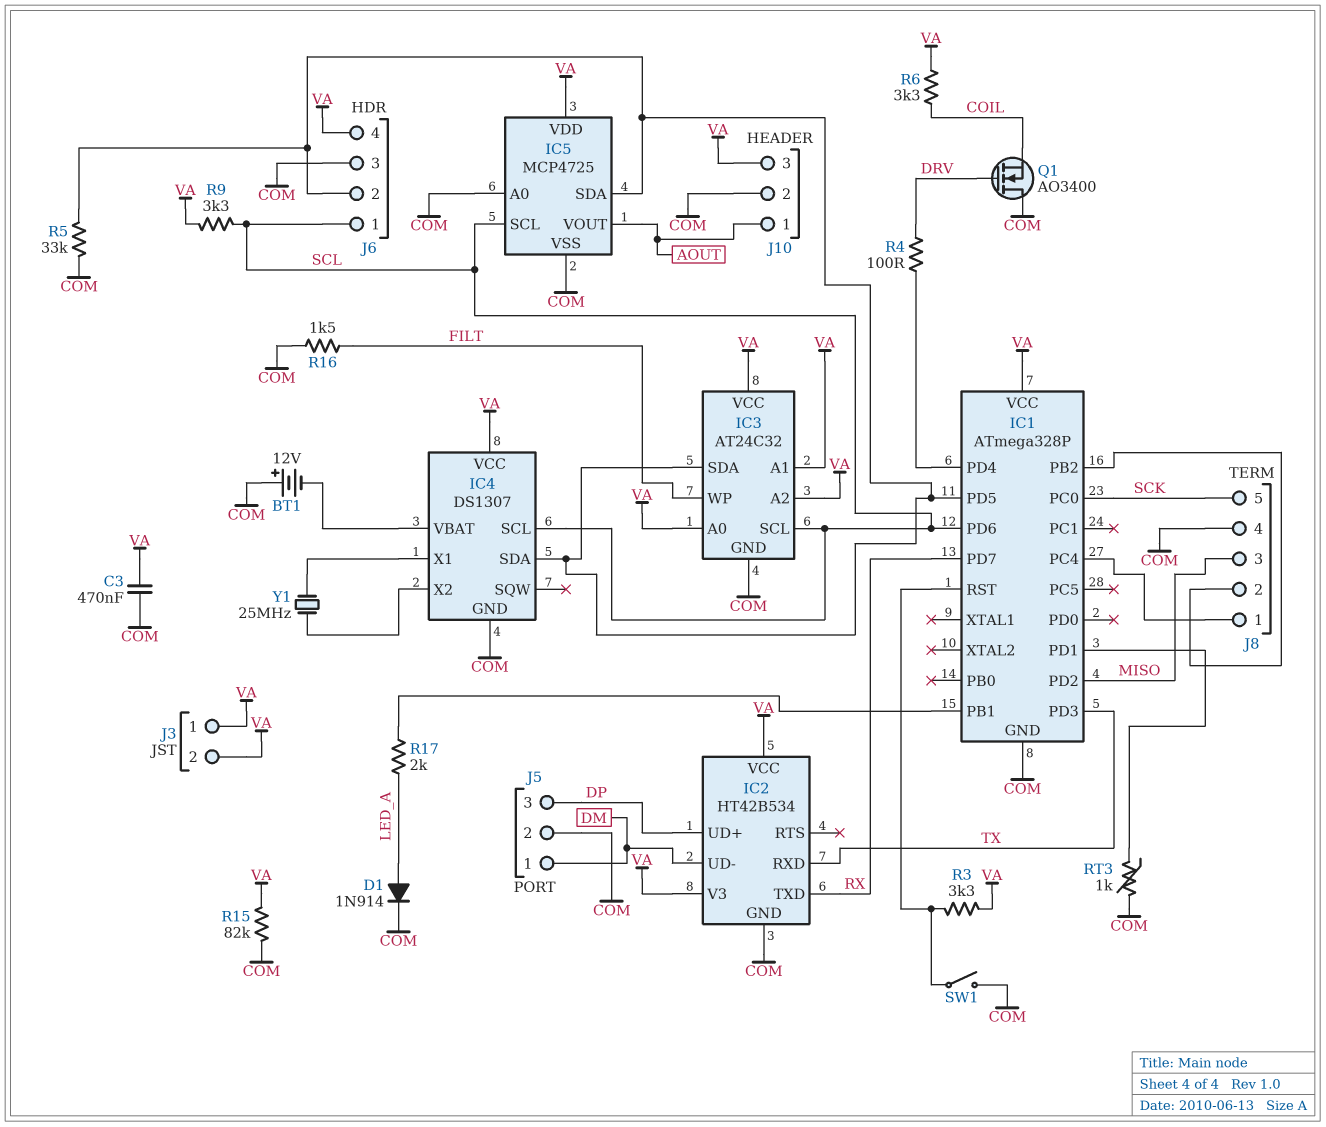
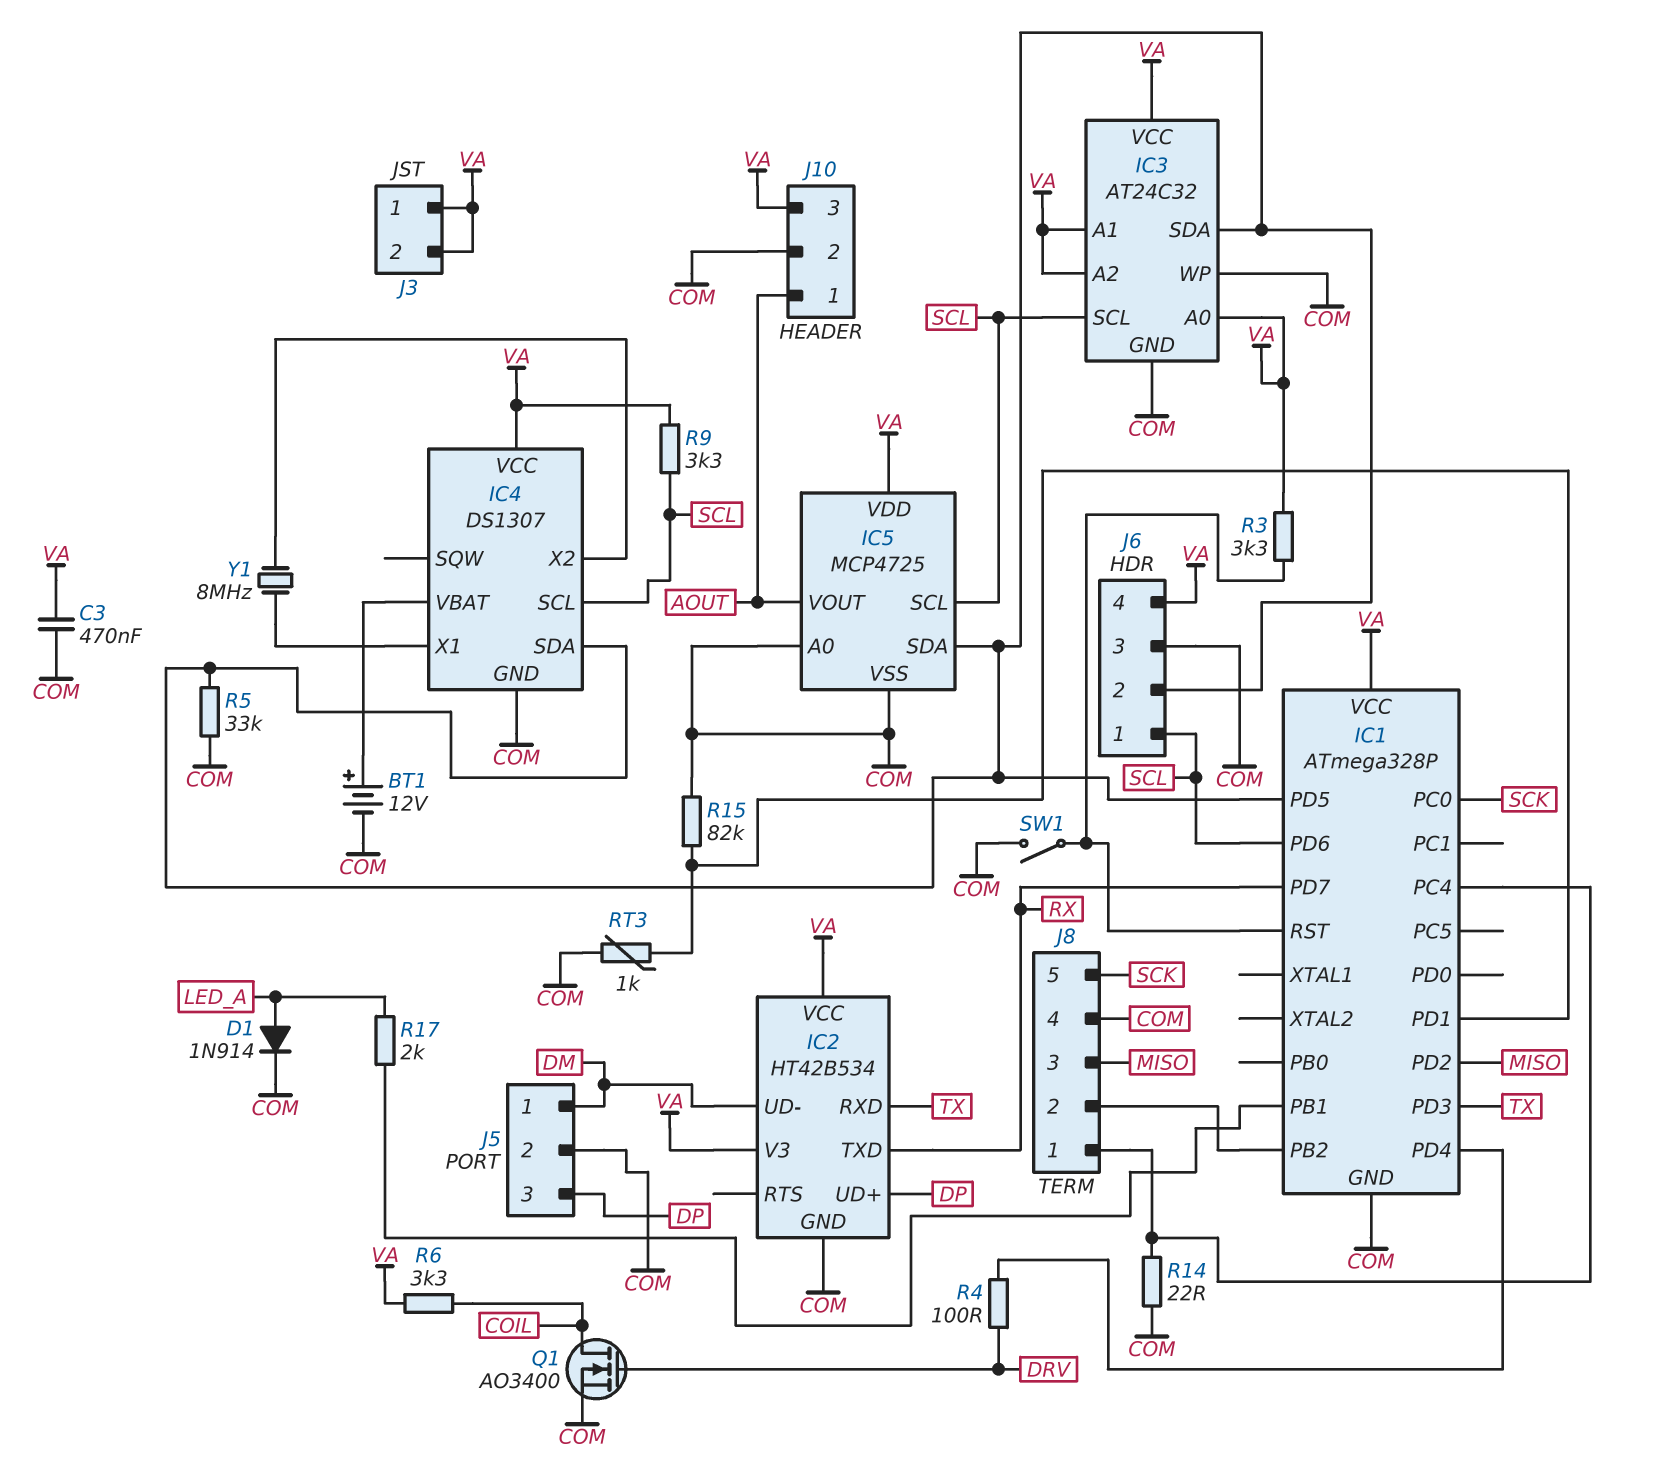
BT1: 12V (plus COM, minus IC4/VBAT) -> 12V (plus IC4/VBAT, minus COM)
IC3 pin WP: FILT -> COM
Q1: NMOS AO3400 (G DRV, D COM, S COIL) -> NMOS AO3400 (G DRV, D COIL, S COM)
R14: none -> 22 (COM, IC1/PC4)
R15: 82k (COM, VA) -> 82k (COM, IC1/PD1)
R16: 1.5k (COM, FILT) -> none
Y1: 25MHz (IC4/X1, IC4/X2) -> 8MHz (IC4/X1, IC4/X2)

